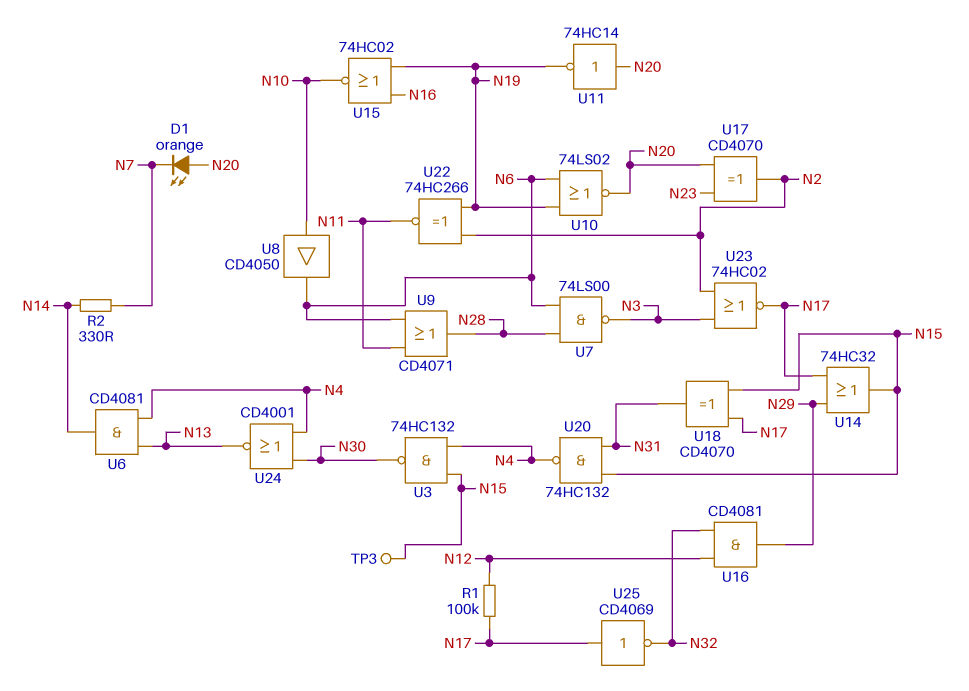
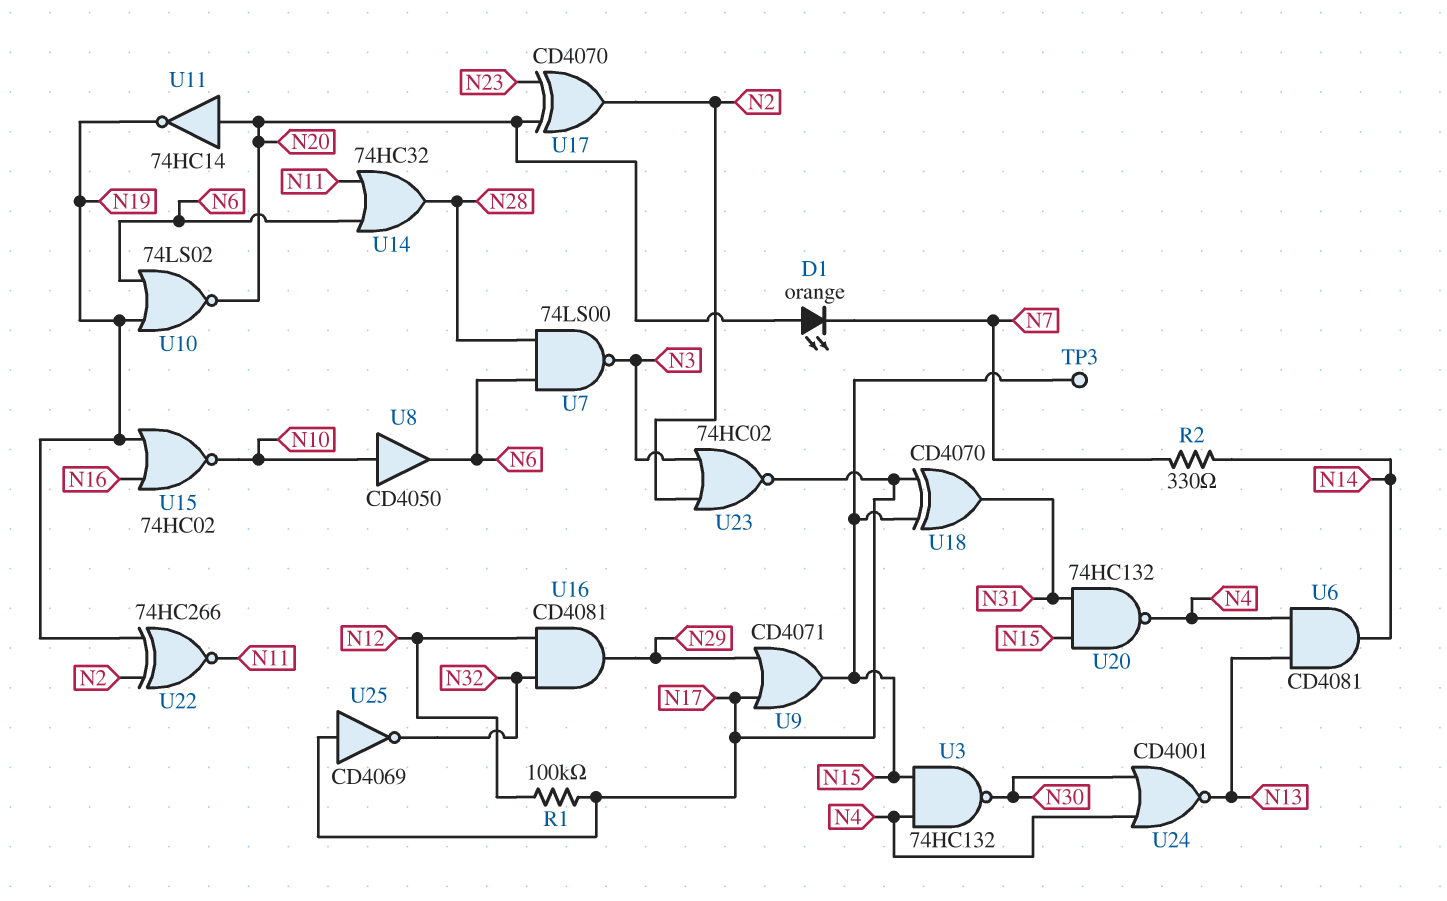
U9: OR CD4071 (in N6, in N11, out N28) -> OR CD4071 (in N17, in N29, out N15)
U14: OR 74HC32 (in N17, in N29, out N15) -> OR 74HC32 (in N6, in N11, out N28)

